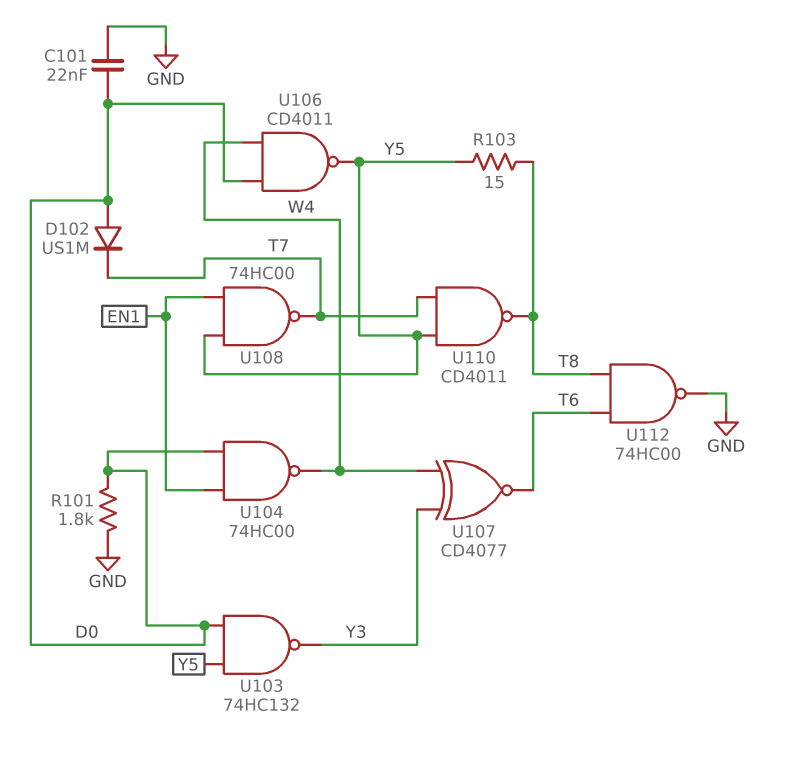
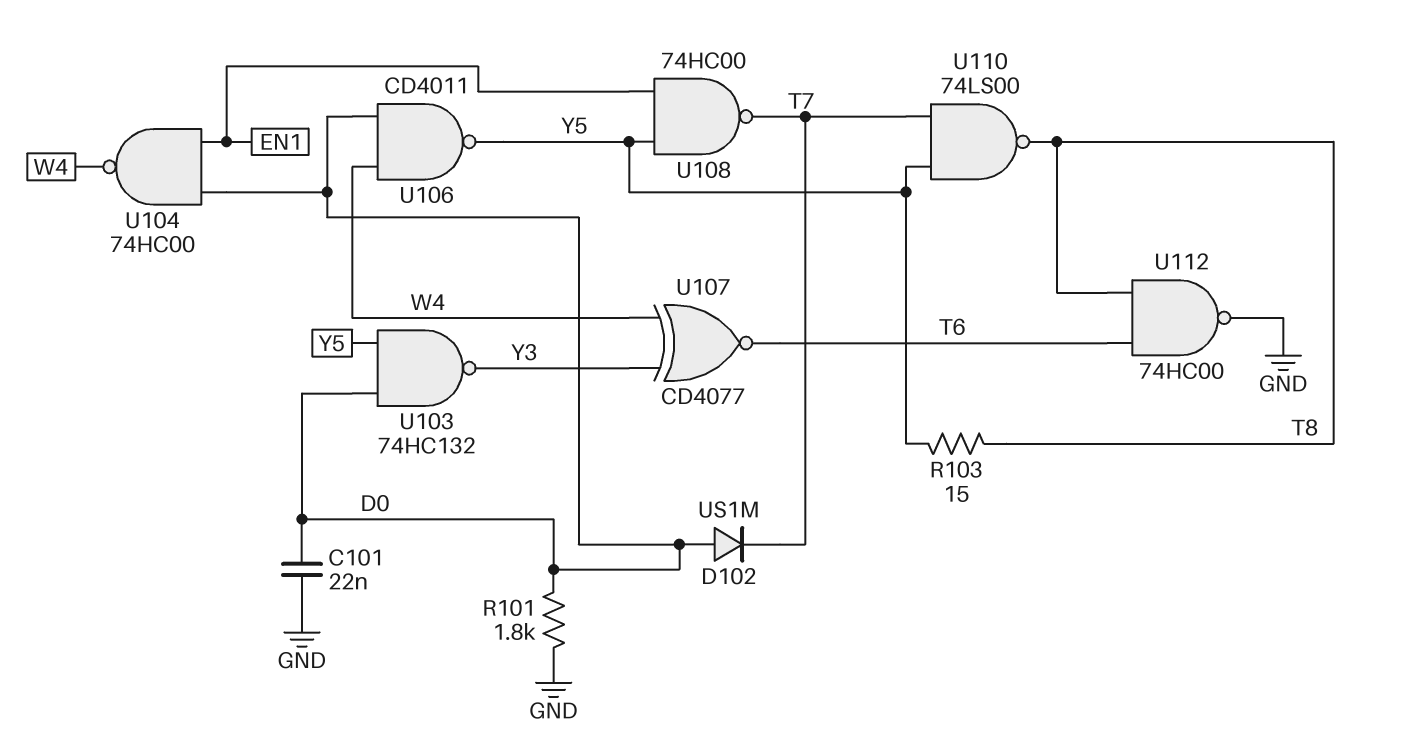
U110: NAND CD4011 (in T7, in Y5, out T8) -> NAND 74LS00 (in T7, in Y5, out T8)

